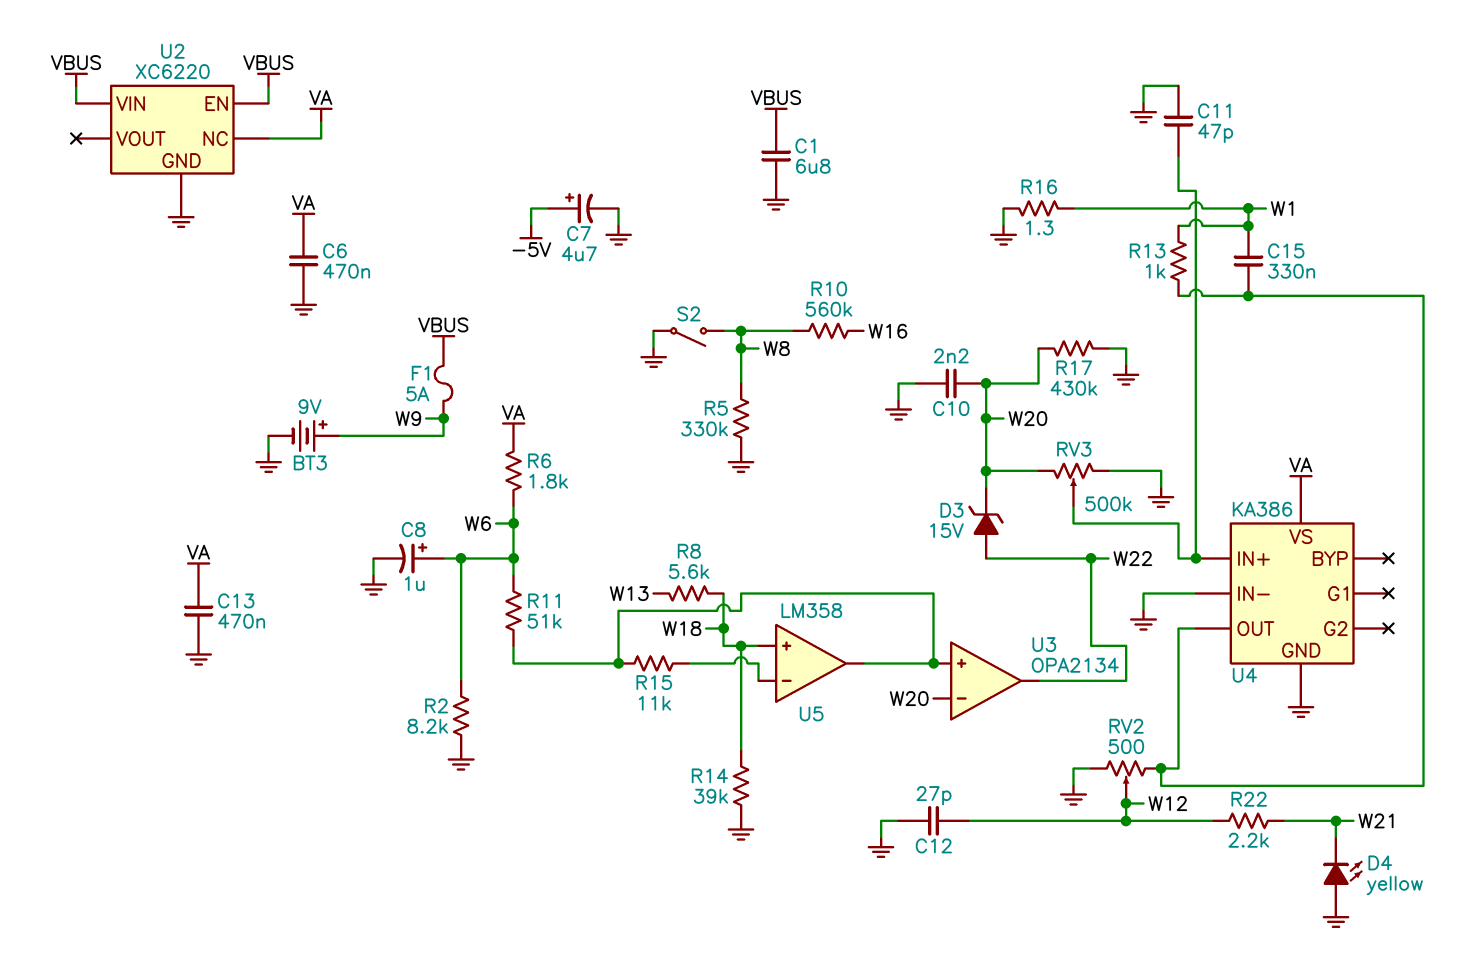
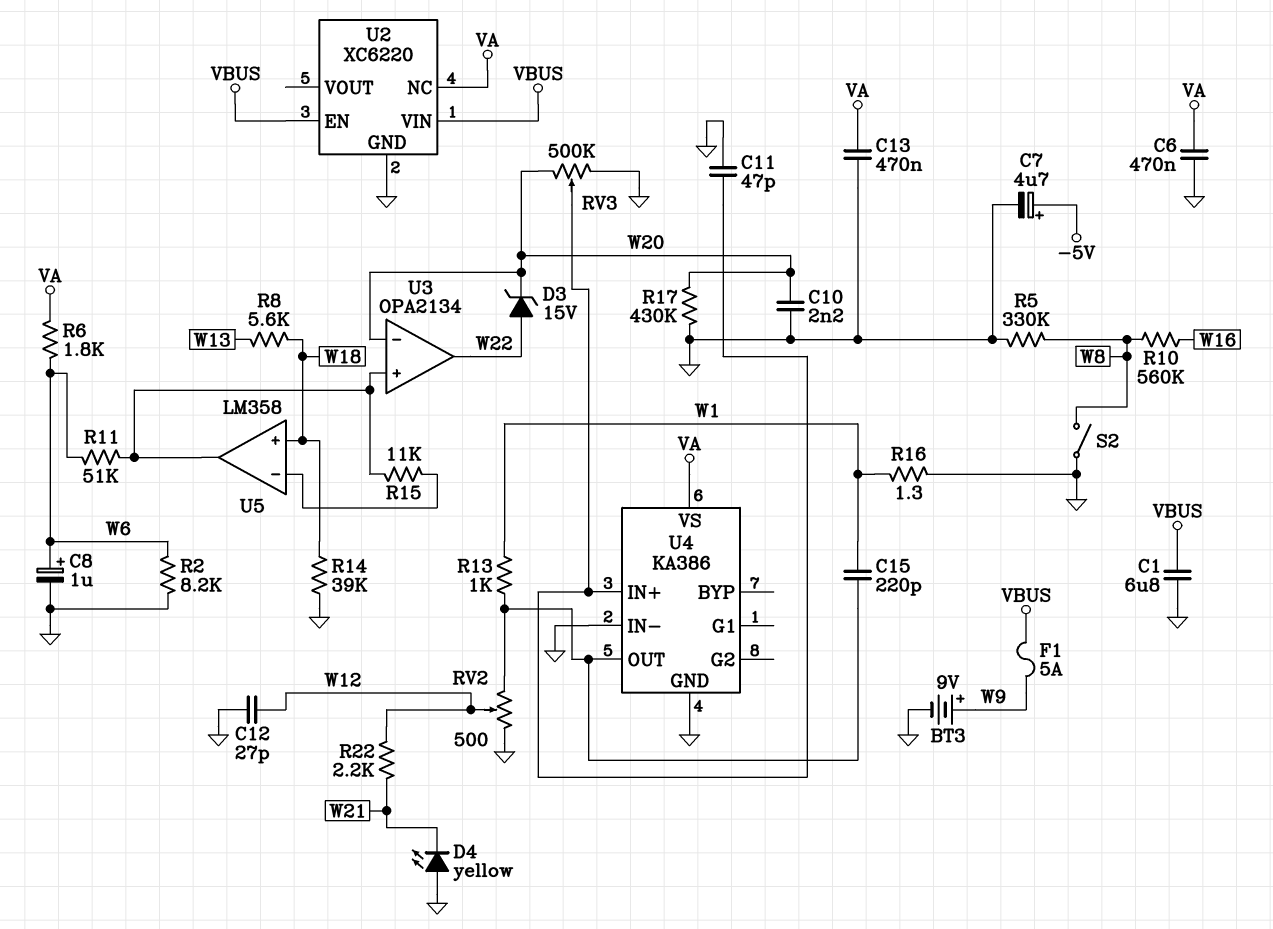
C15: 330nF (U4/OUT, W1) -> 220pF (U4/OUT, W1)

